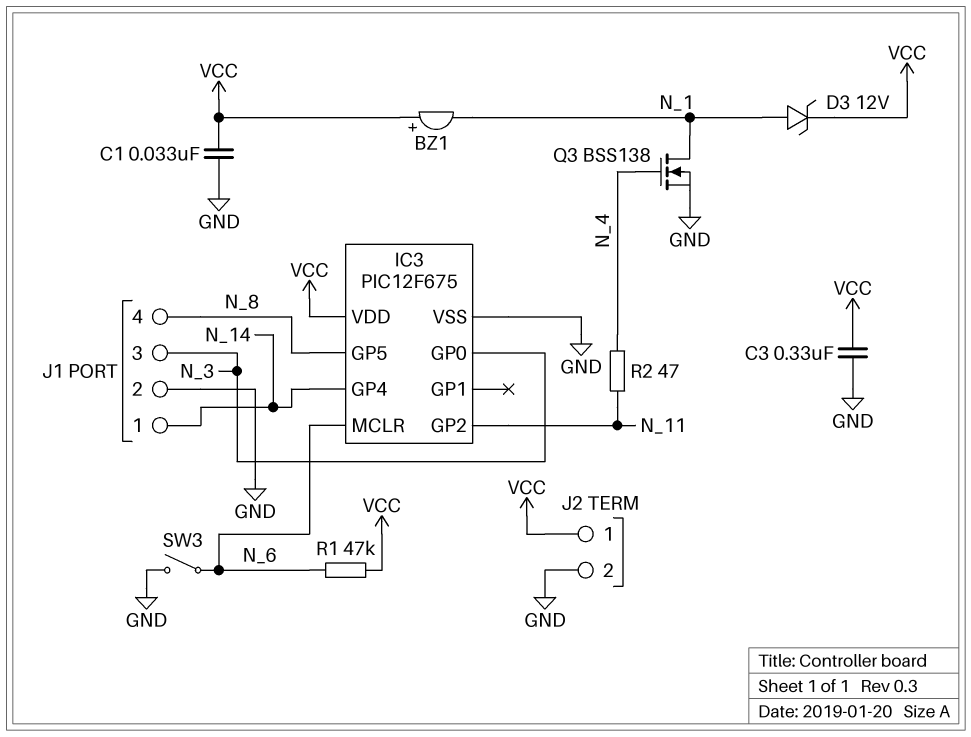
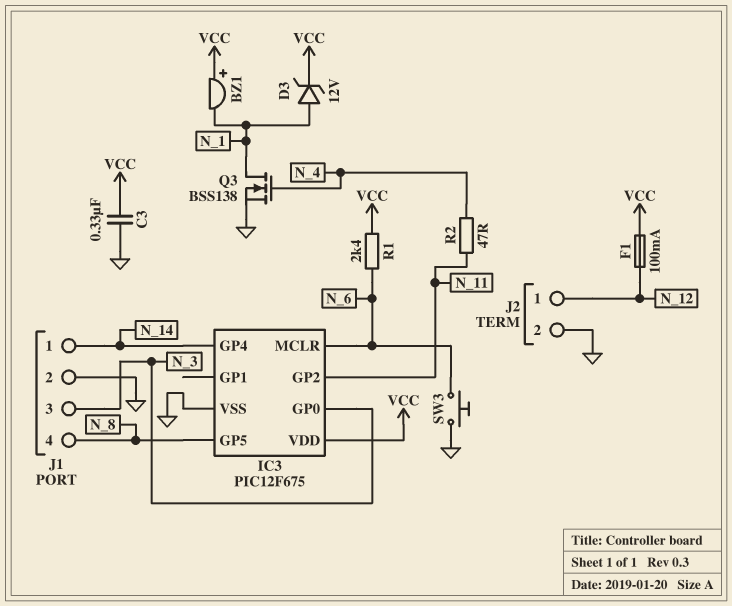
C1: 33nF (GND, VCC) -> none
F1: none -> 100mA (N_12, VCC)
J2 pin 1: VCC -> N_12
R1: 47k (N_6, VCC) -> 2.4k (N_6, VCC)
SW3: switch (GND, N_6) -> button (GND, N_6)

